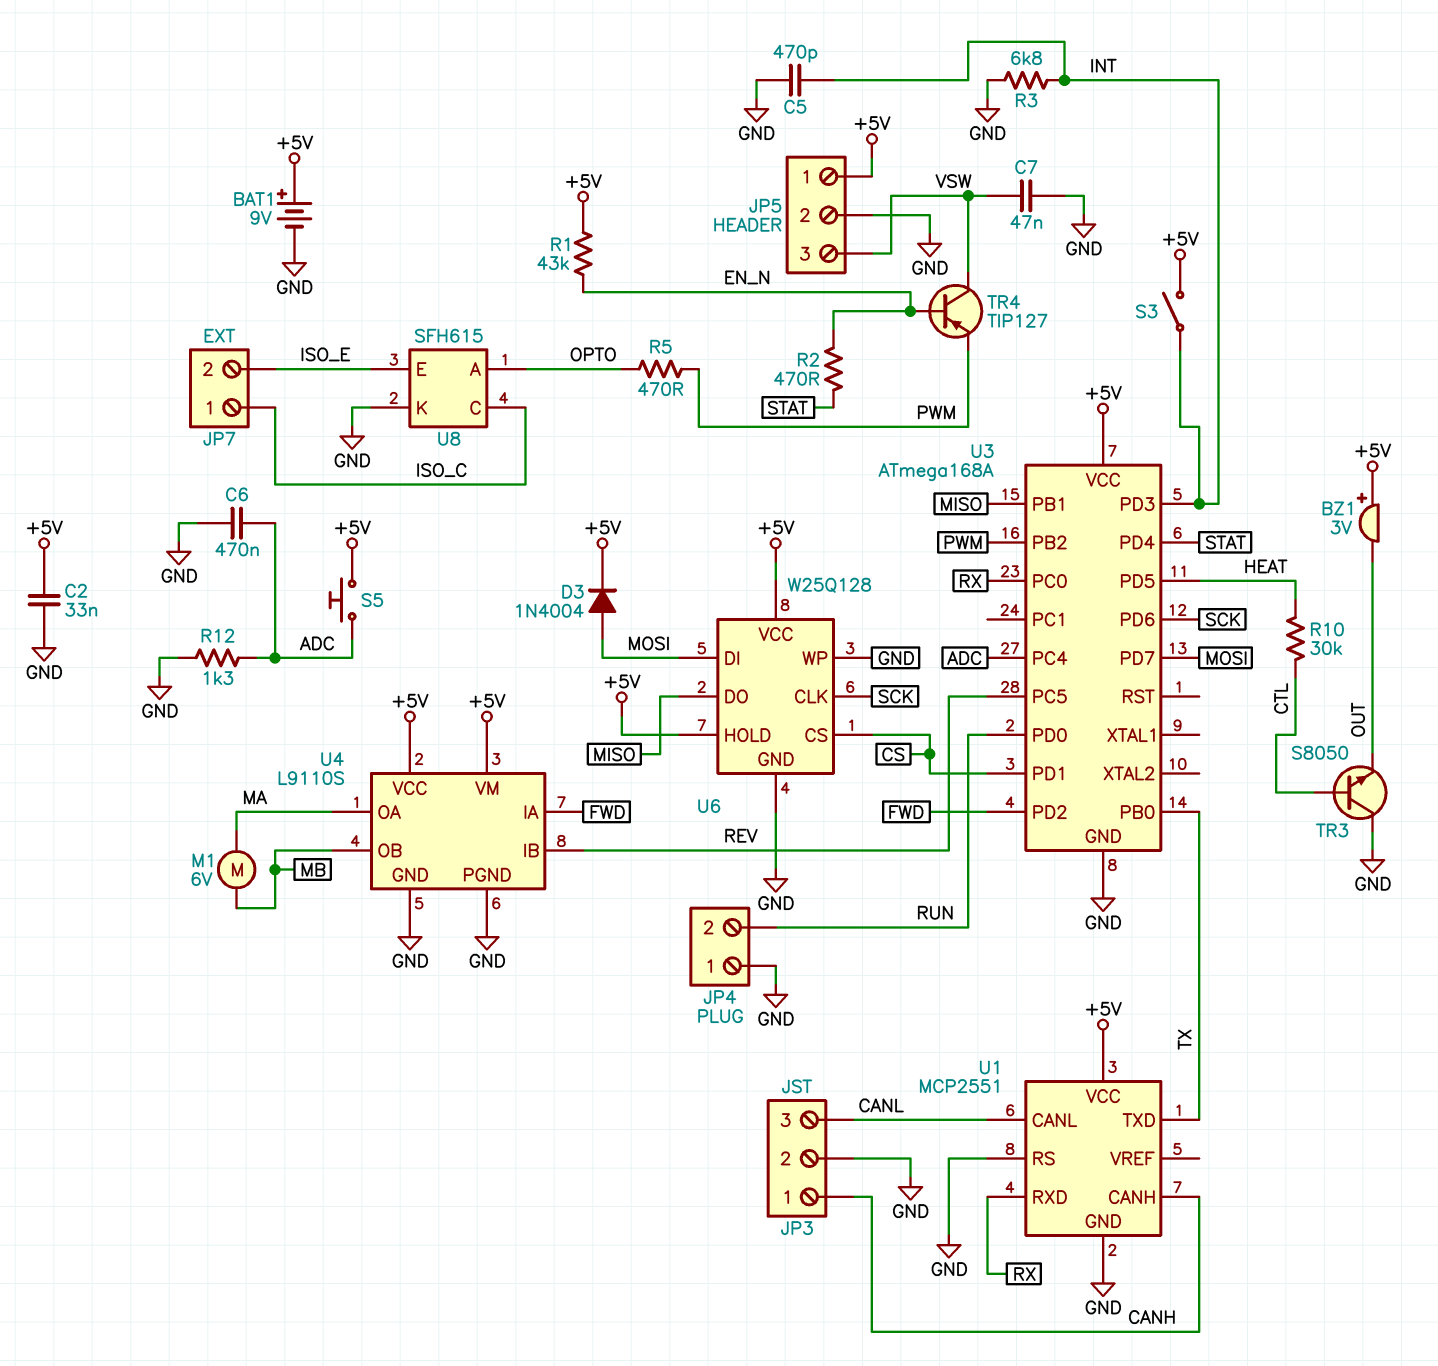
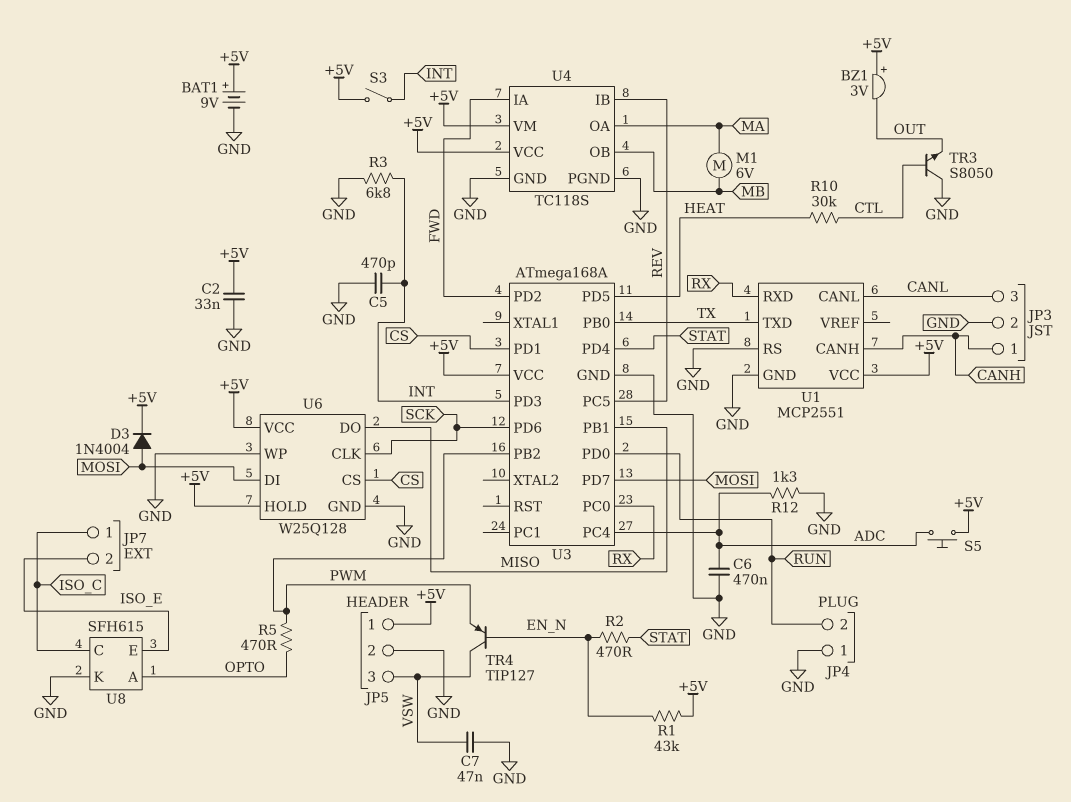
U4: L9110S -> TC118S

